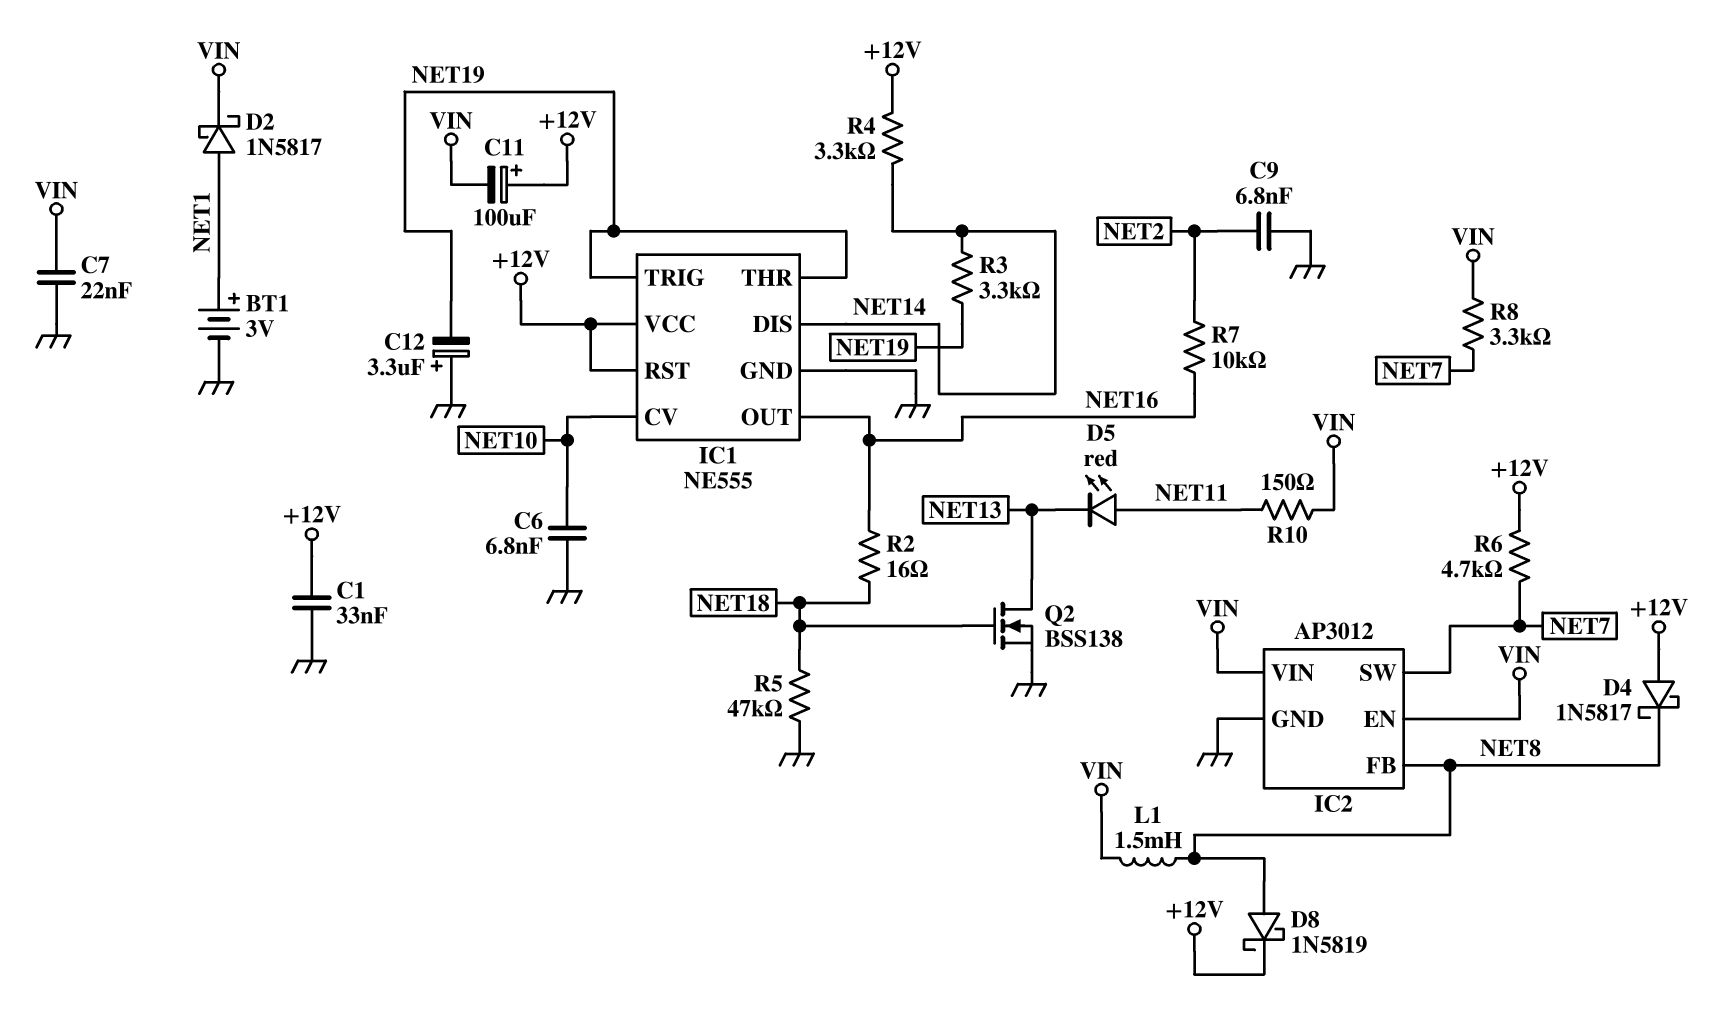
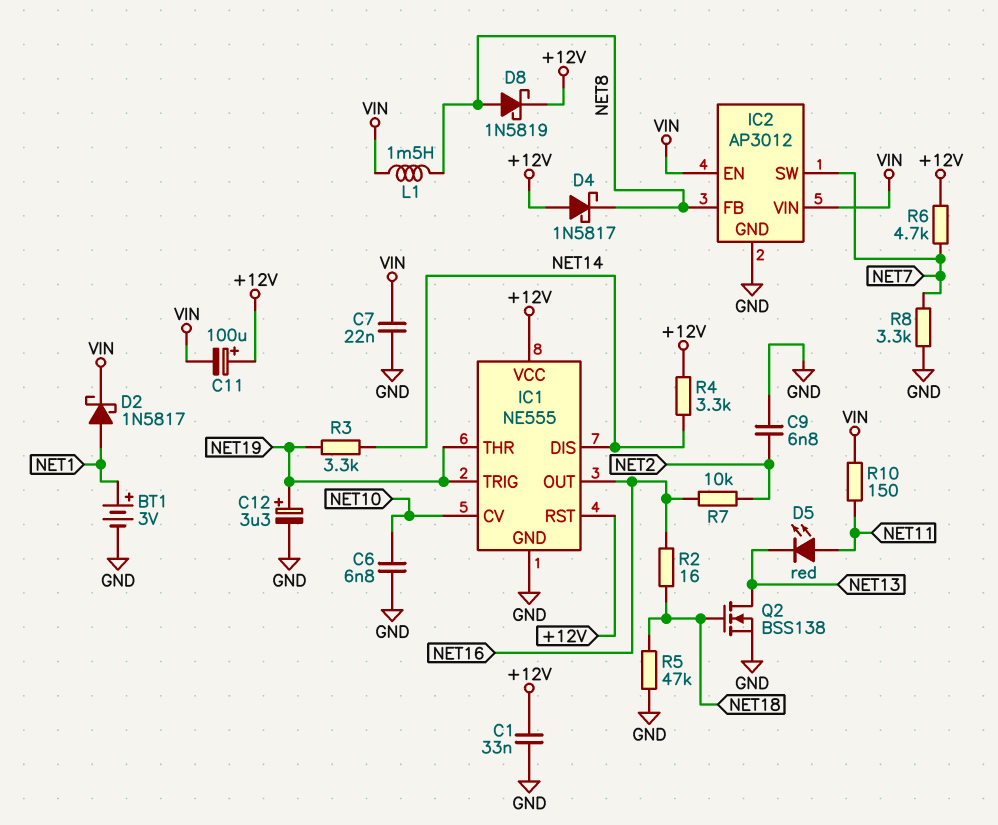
C12: 3.3uF (plus GND, minus NET19) -> 3.3uF (plus NET19, minus GND)
R8: 3.3k (NET7, VIN) -> 3.3k (GND, NET7)

